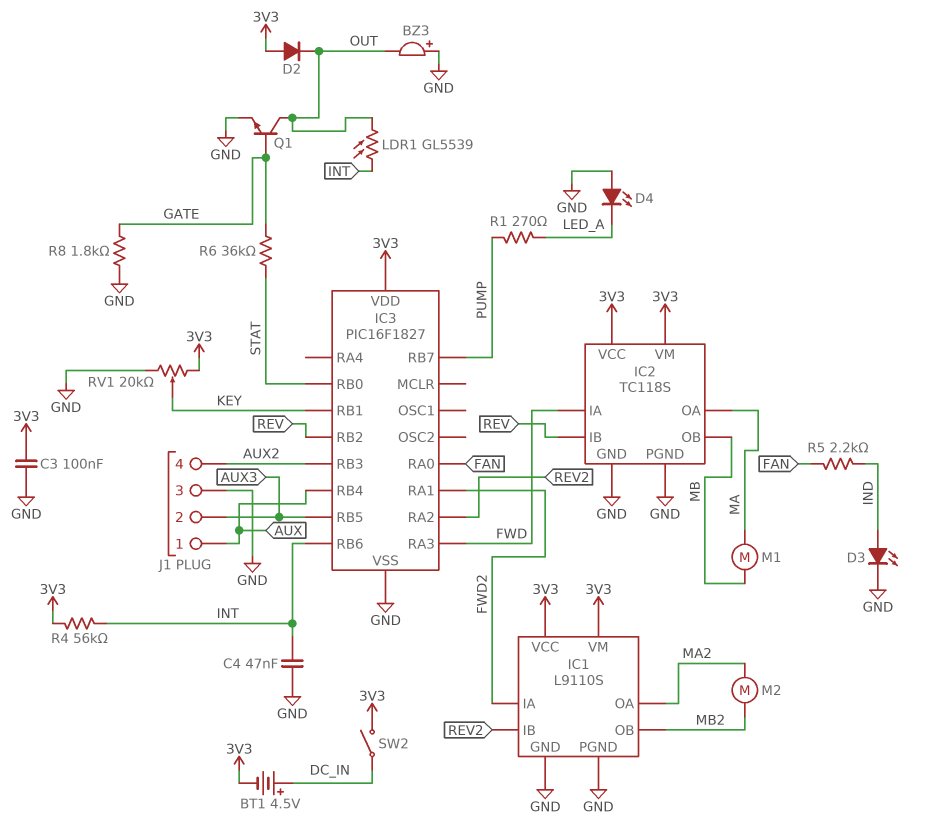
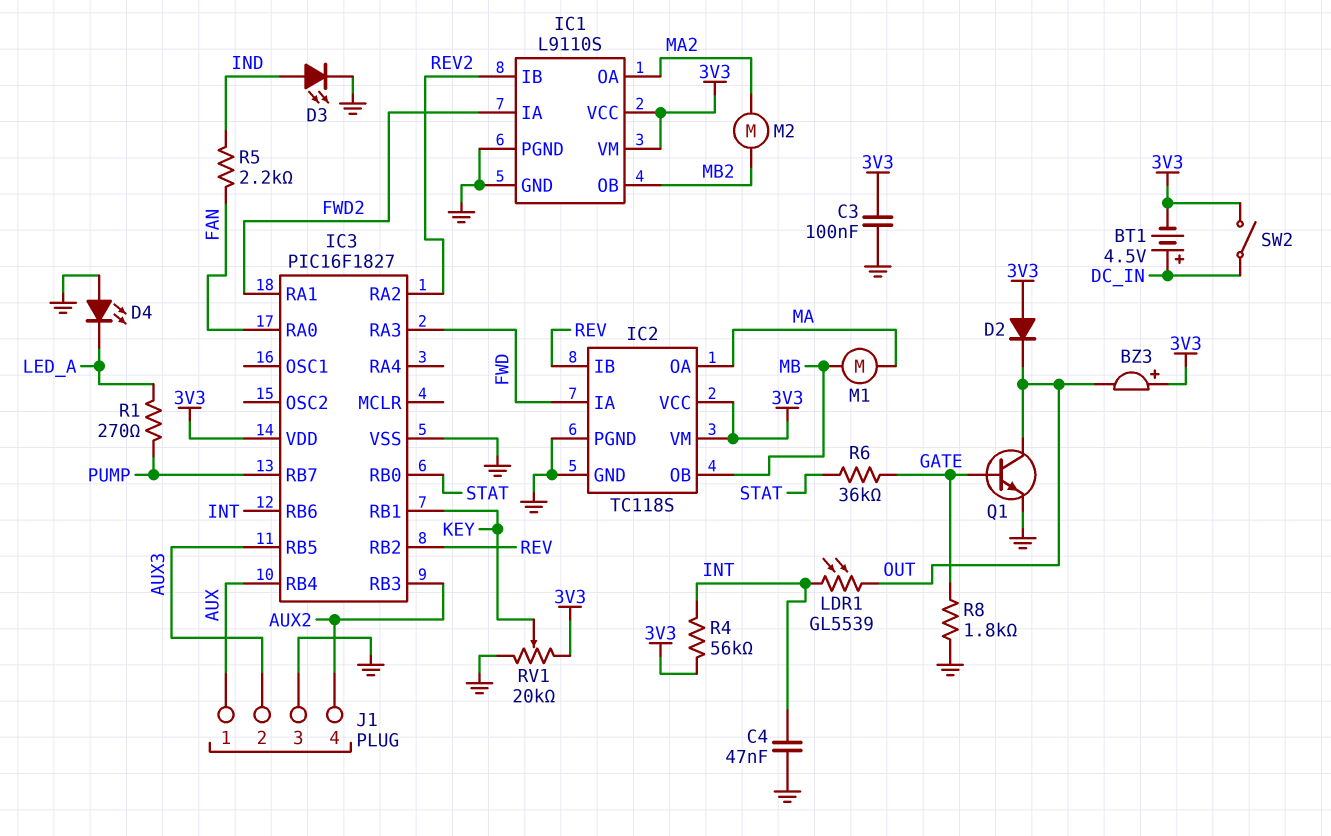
BZ3: buzzer (plus GND, minus OUT) -> buzzer (plus 3V3, minus OUT)

